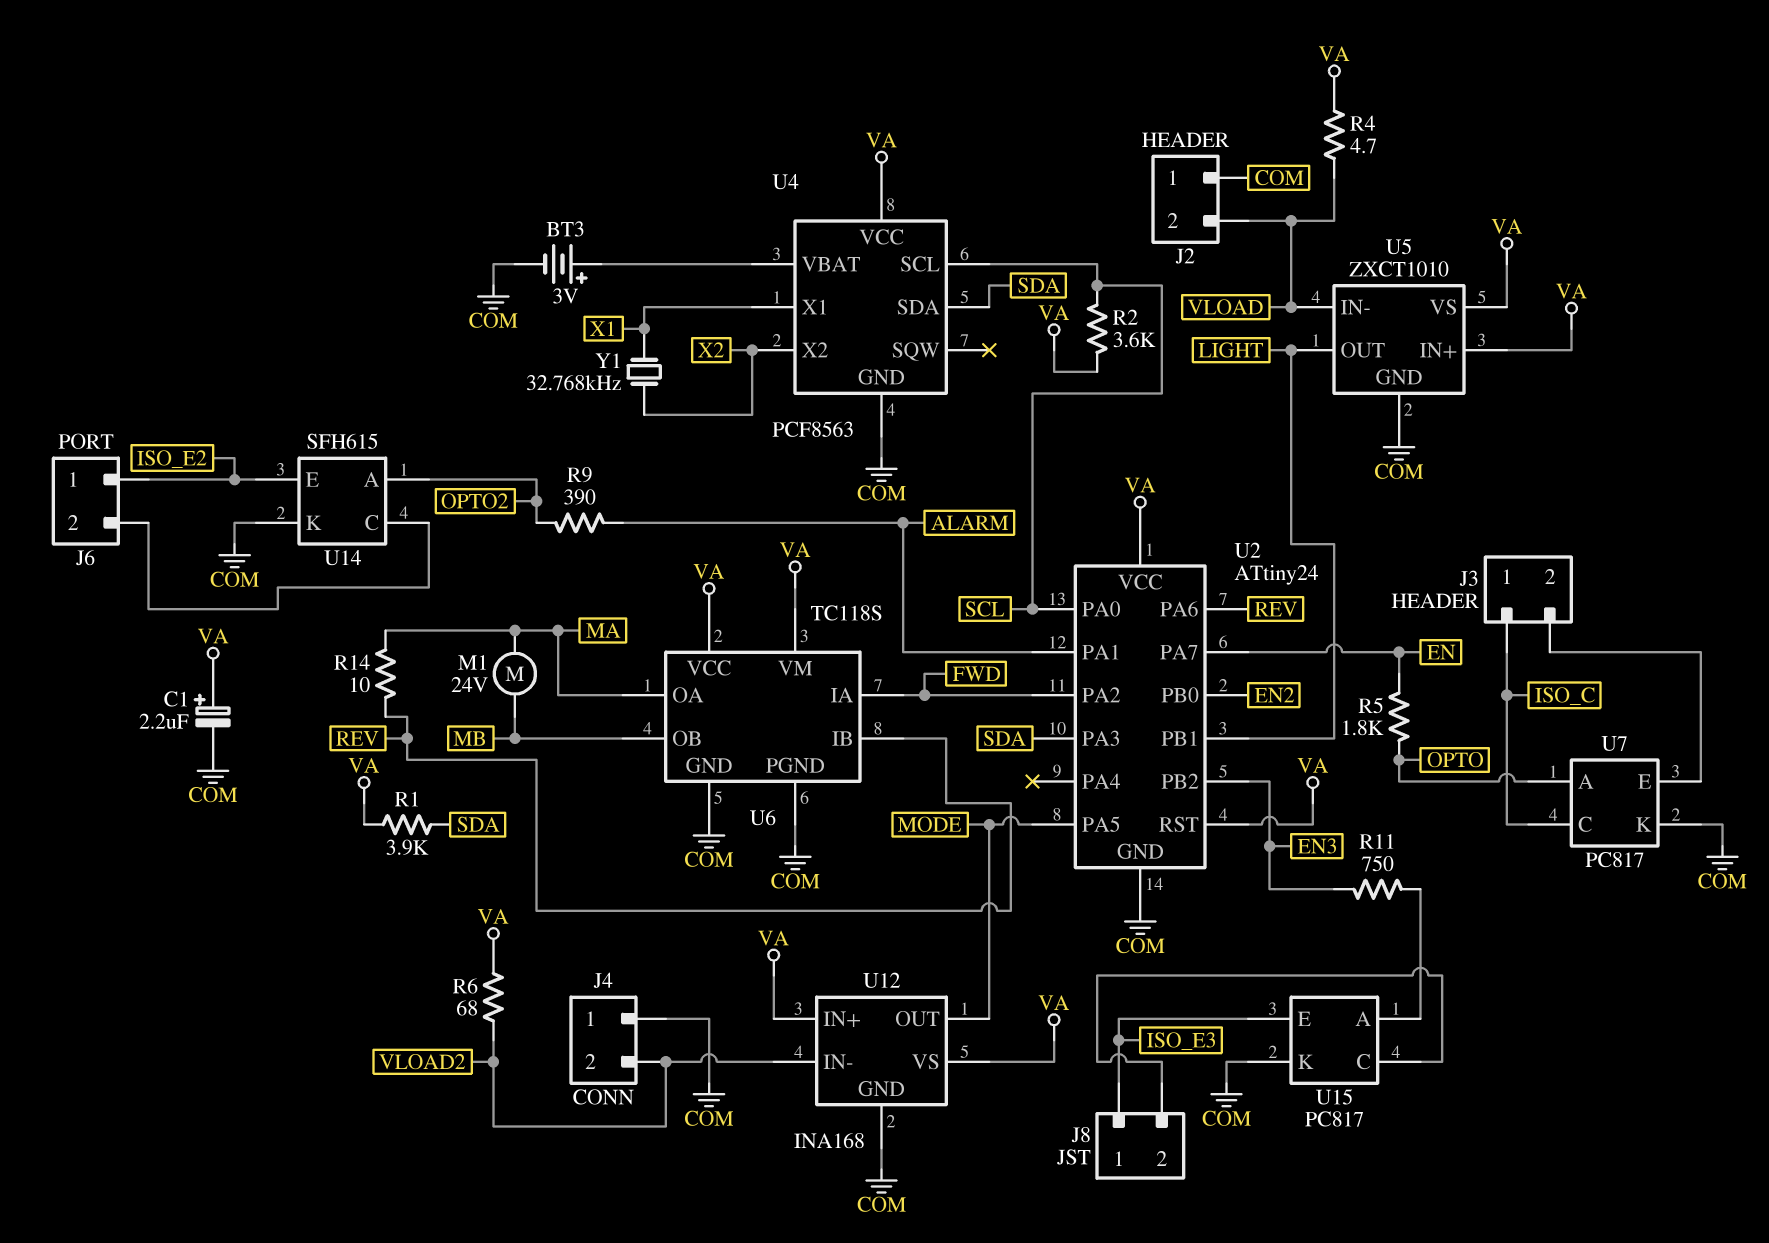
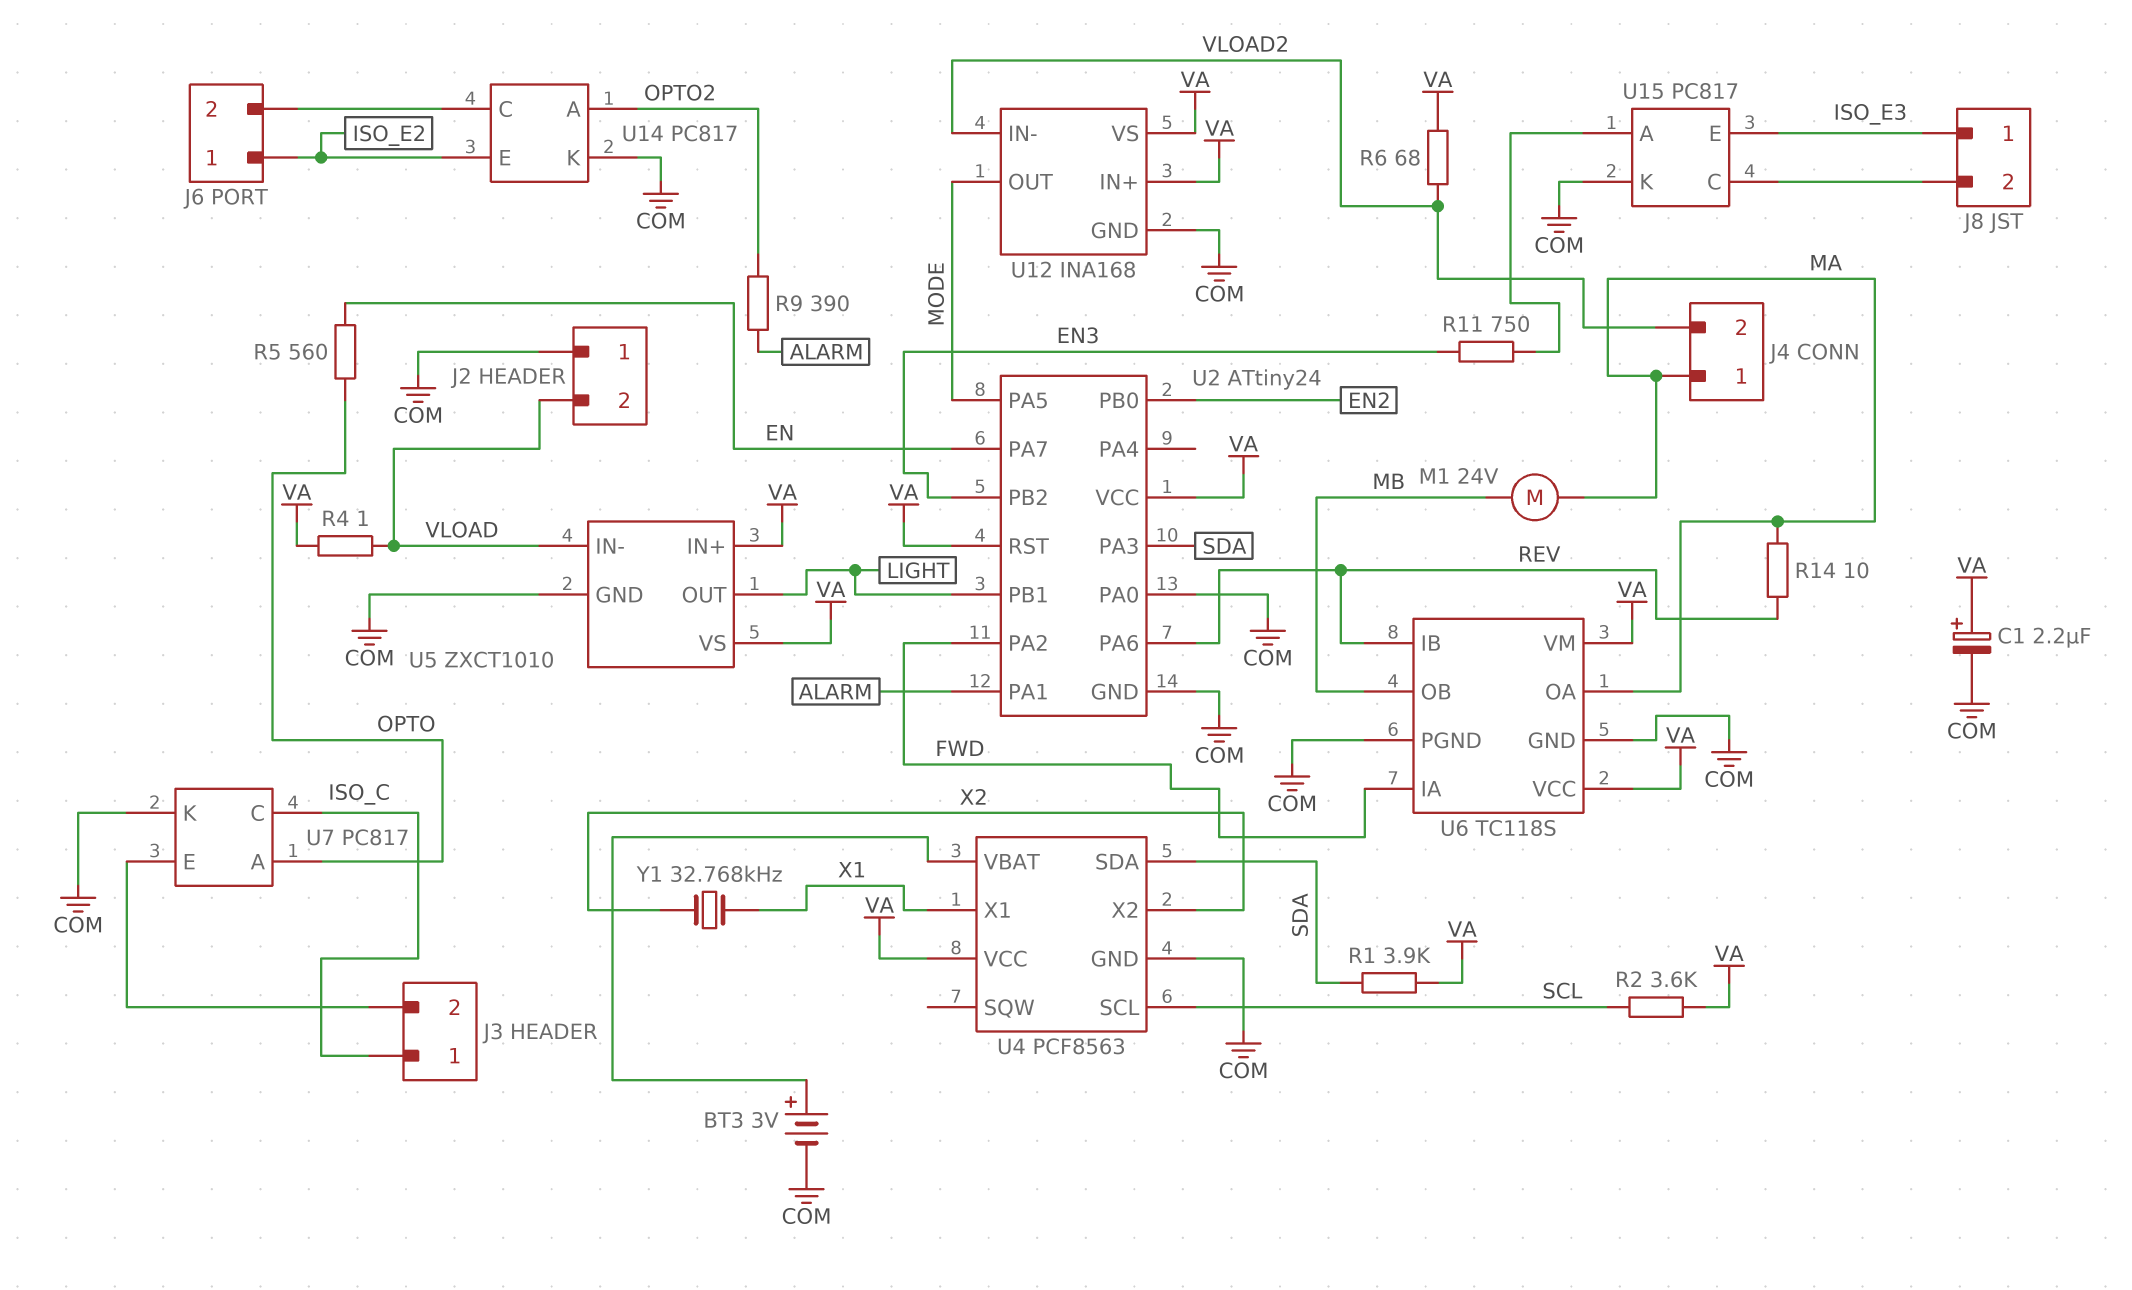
J4 pin 1: COM -> MA
R4: 4.7 (VA, VLOAD) -> 1 (VA, VLOAD)
R5: 1.8k (EN, OPTO) -> 560 (EN, OPTO)
U2 pin PA0: SCL -> COM
U14: SFH615 -> PC817

